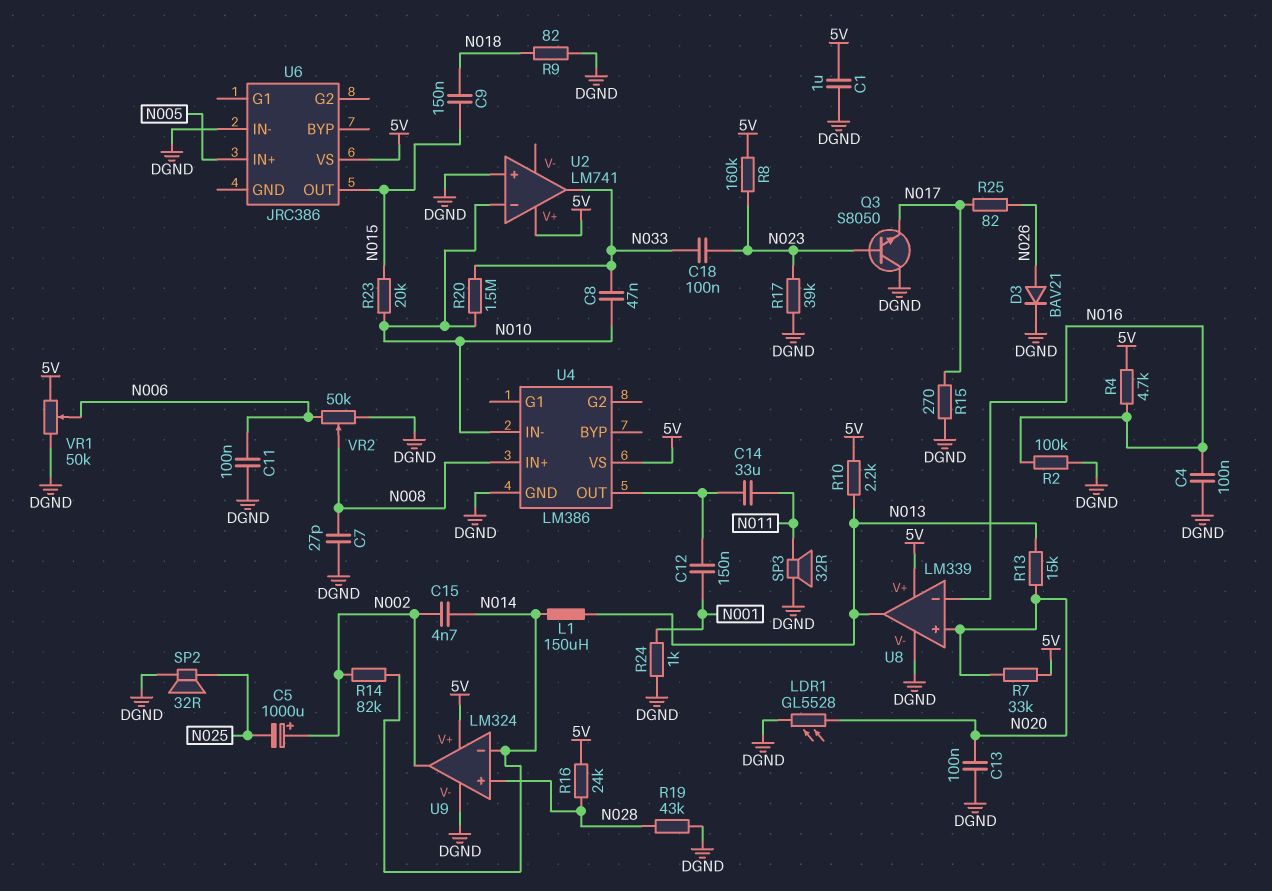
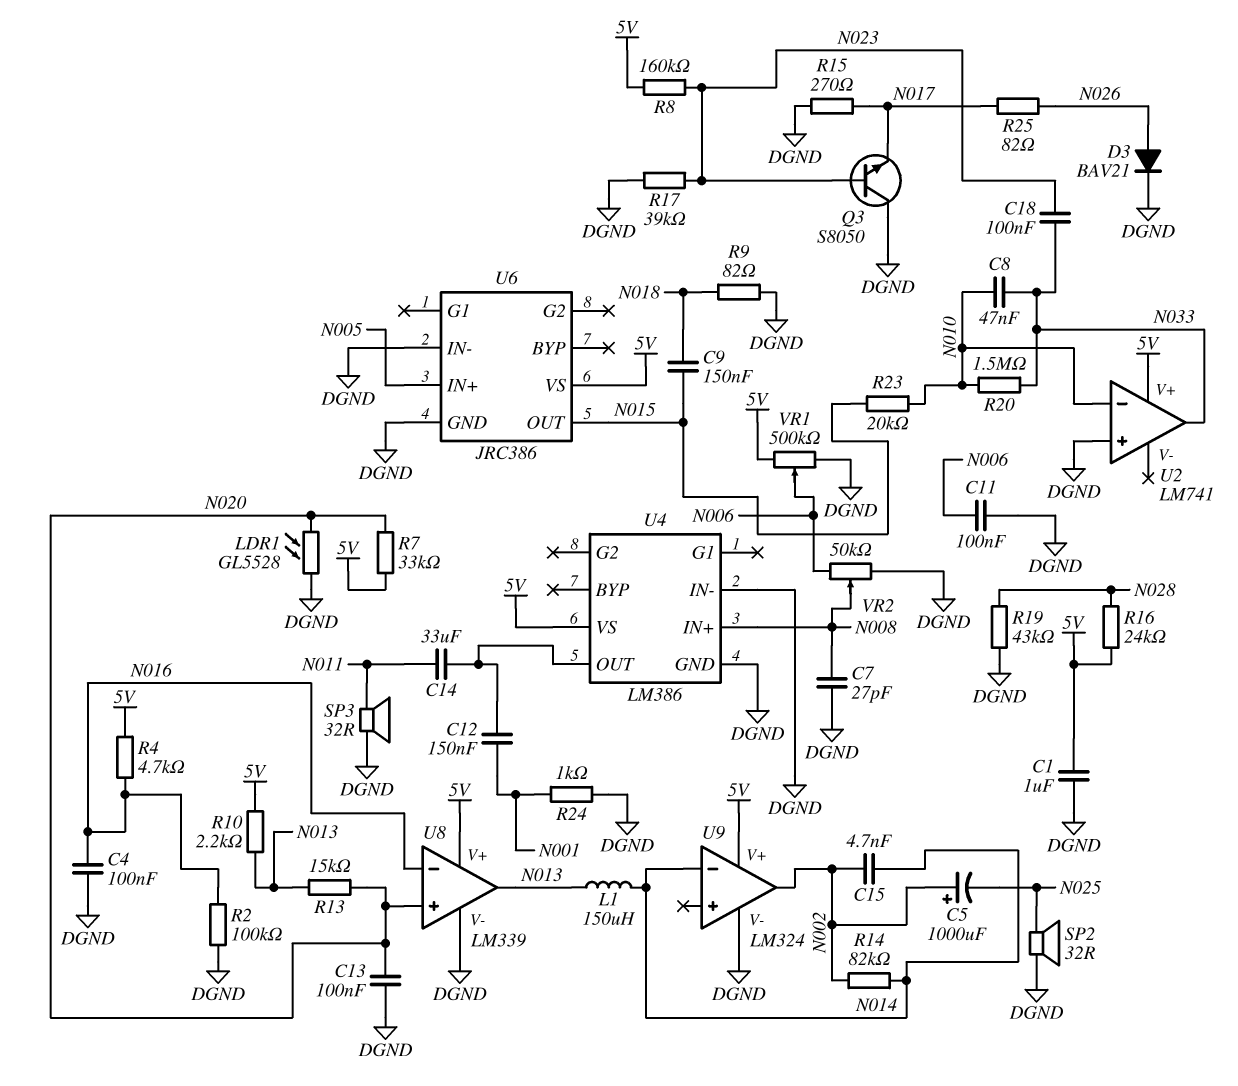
U4 pin IN-: N010 -> DGND
U6 pin GND: none -> DGND
U9 pin in+: N028 -> none
VR1: 50k (5V, DGND, wiper N006) -> 500k (5V, DGND, wiper N006)

